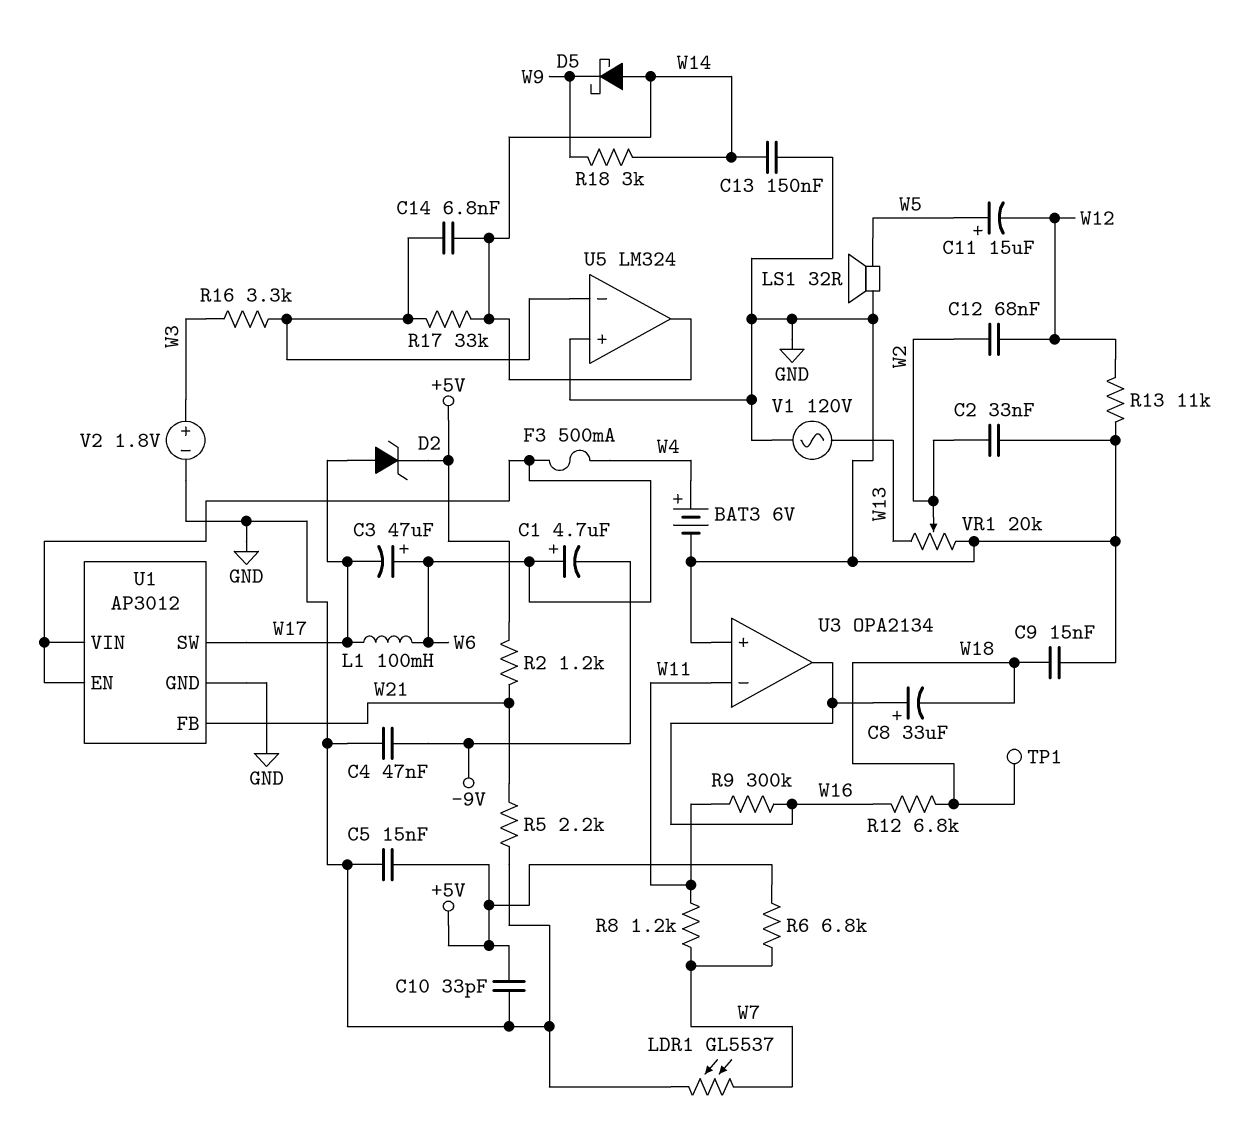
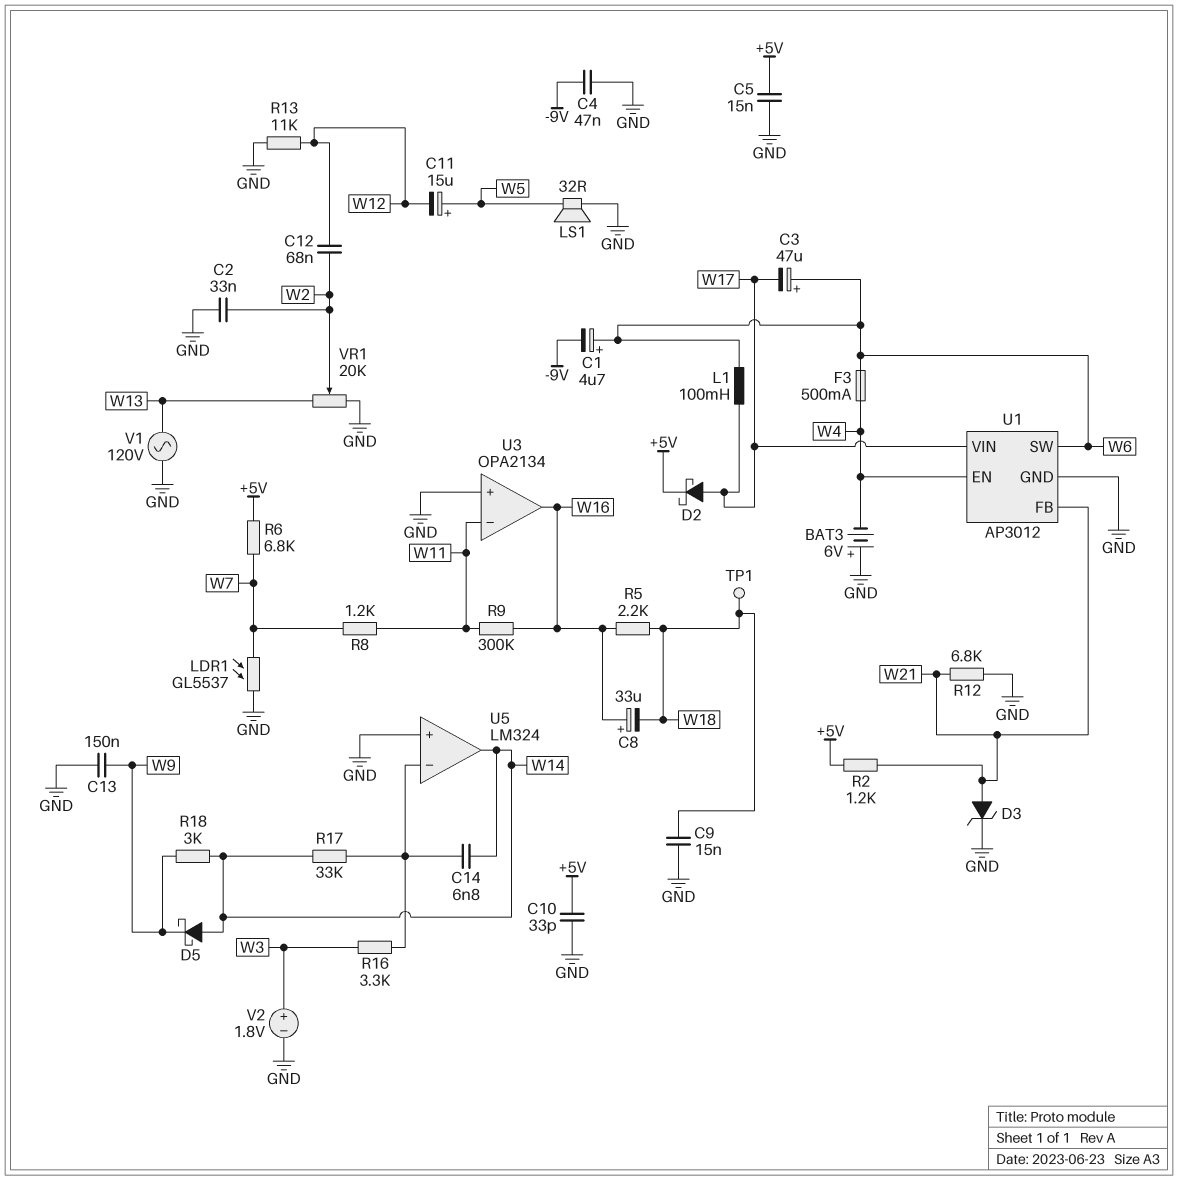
BAT3: 6V (plus W4, minus GND) -> 6V (plus GND, minus W4)
C13: 150nF (GND, W14) -> 150nF (GND, W9)
D2: zener (A W17, K +5V) -> schottky (A W17, K +5V)
D3: none -> zener (A W21, K GND)
R5: 2.2k (GND, W21) -> 2.2k (W16, W18)
R12: 6.8k (W16, W18) -> 6.8k (GND, W21)
U1 pin EN: W6 -> W4
U1 pin SW: W17 -> W6
U1 pin VIN: W6 -> W17

